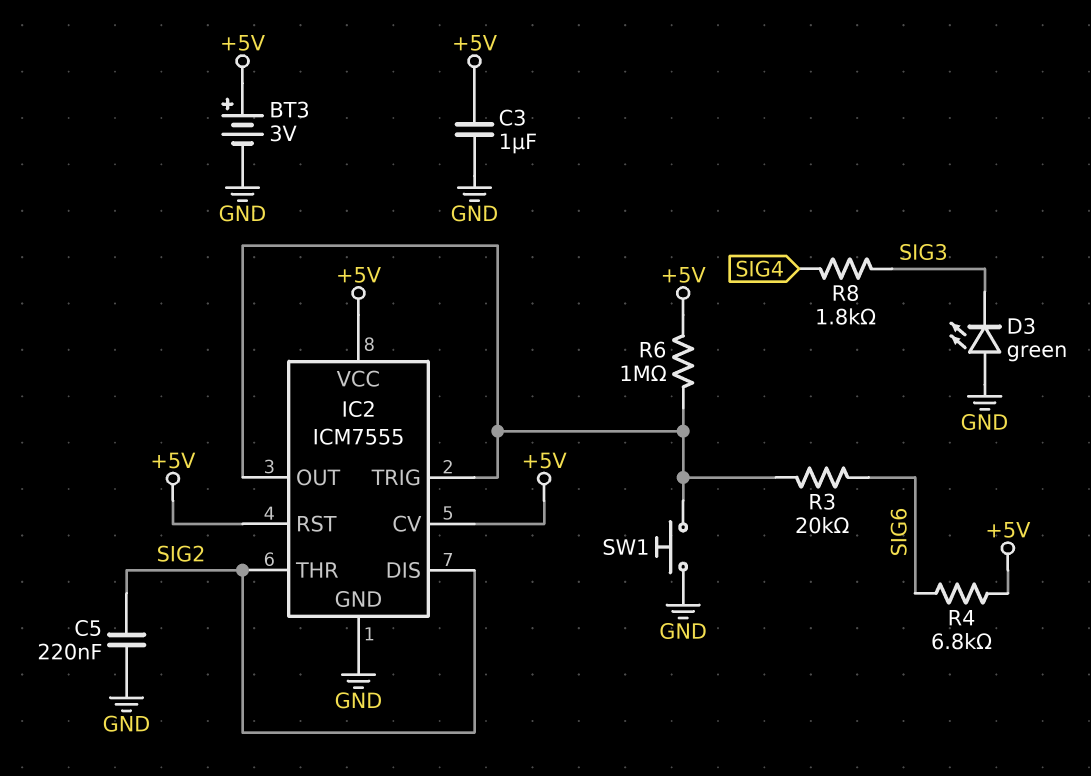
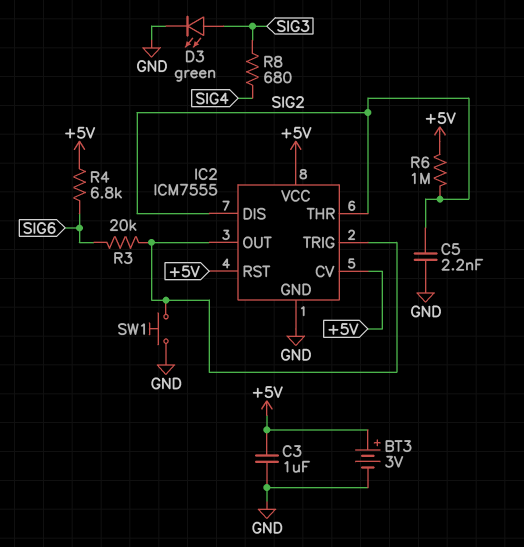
C5: 220nF (GND, SIG2) -> 2.2nF (GND, SIG2)
D3: LED green (A GND, K SIG3) -> LED green (A SIG3, K GND)
R6: 1M (+5V, IC2/OUT) -> 1M (+5V, SIG2)
R8: 1.8k (SIG3, SIG4) -> 680 (SIG3, SIG4)

